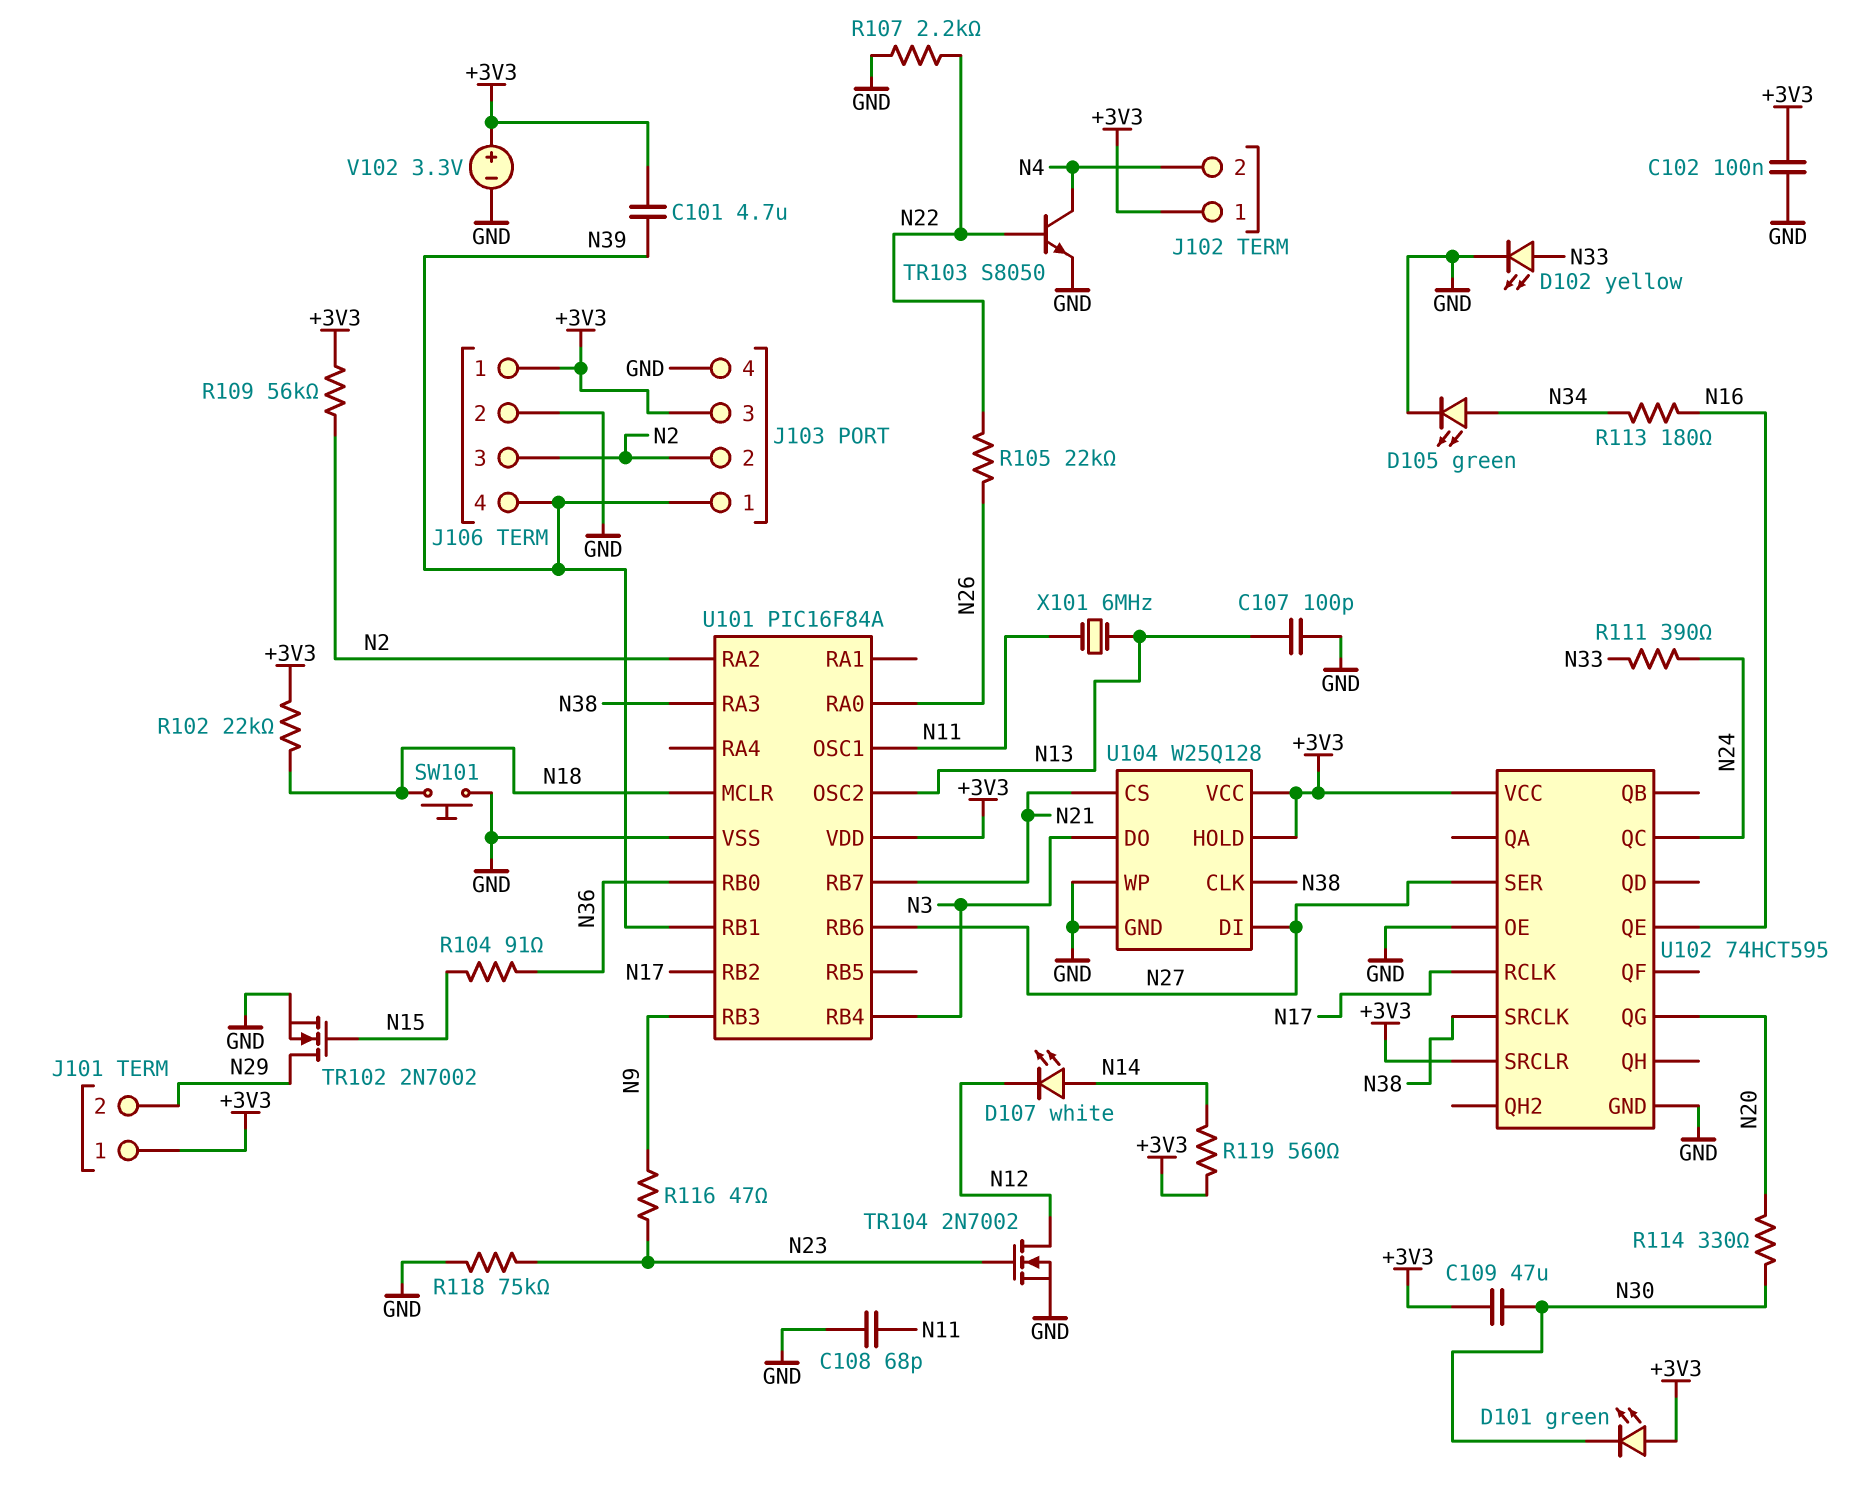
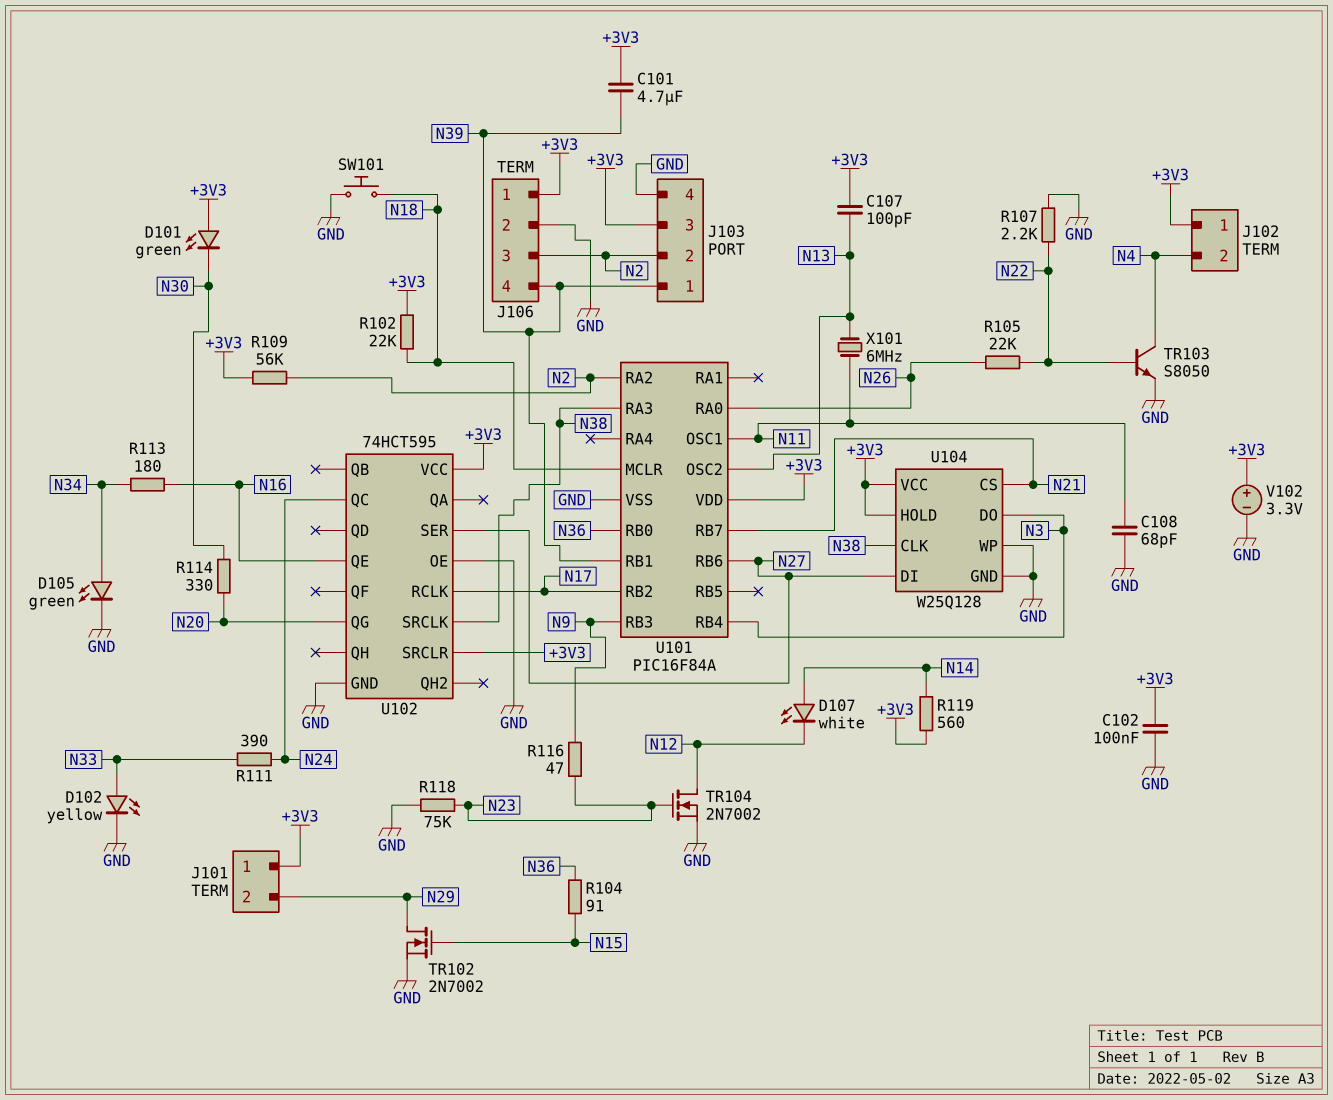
C107: 100pF (GND, N13) -> 100pF (+3V3, N13)
C109: 47uF (+3V3, N30) -> none

